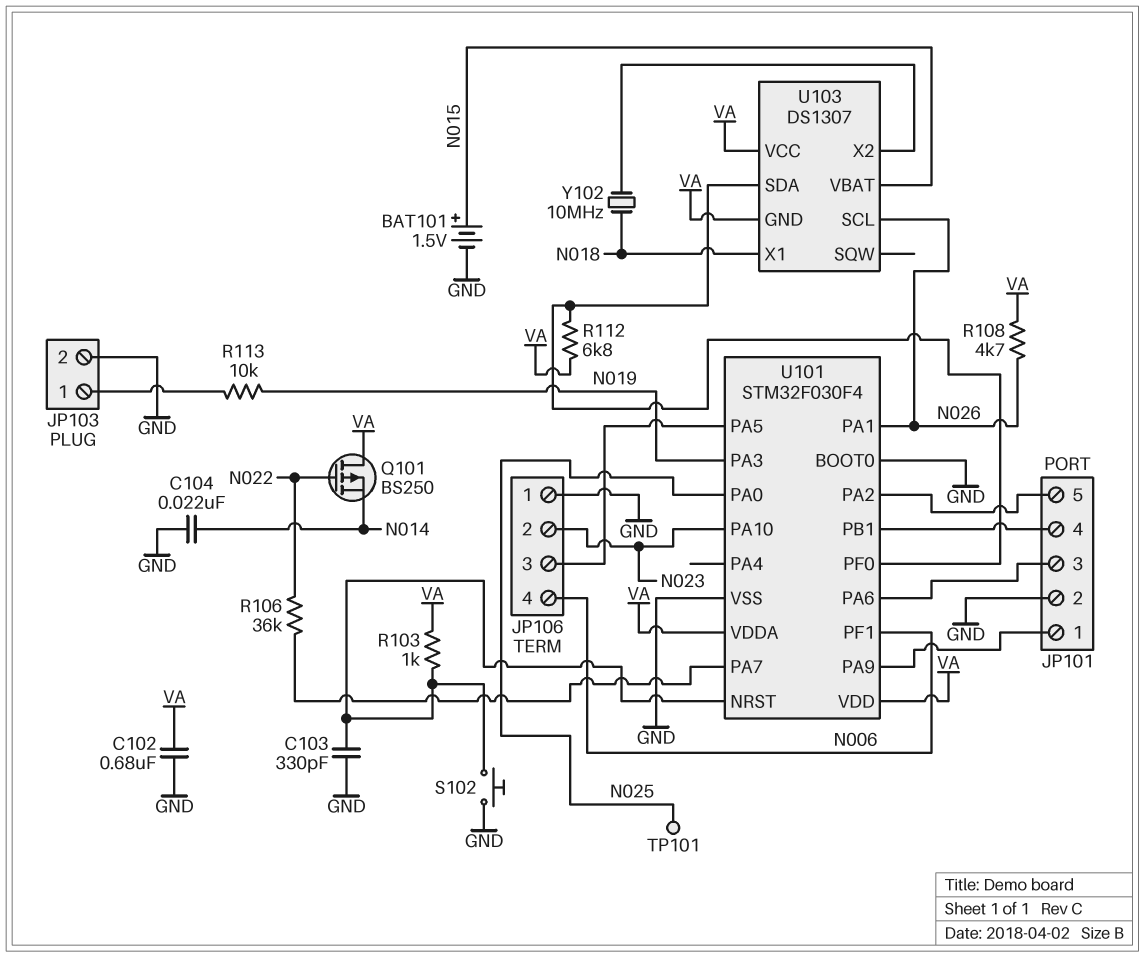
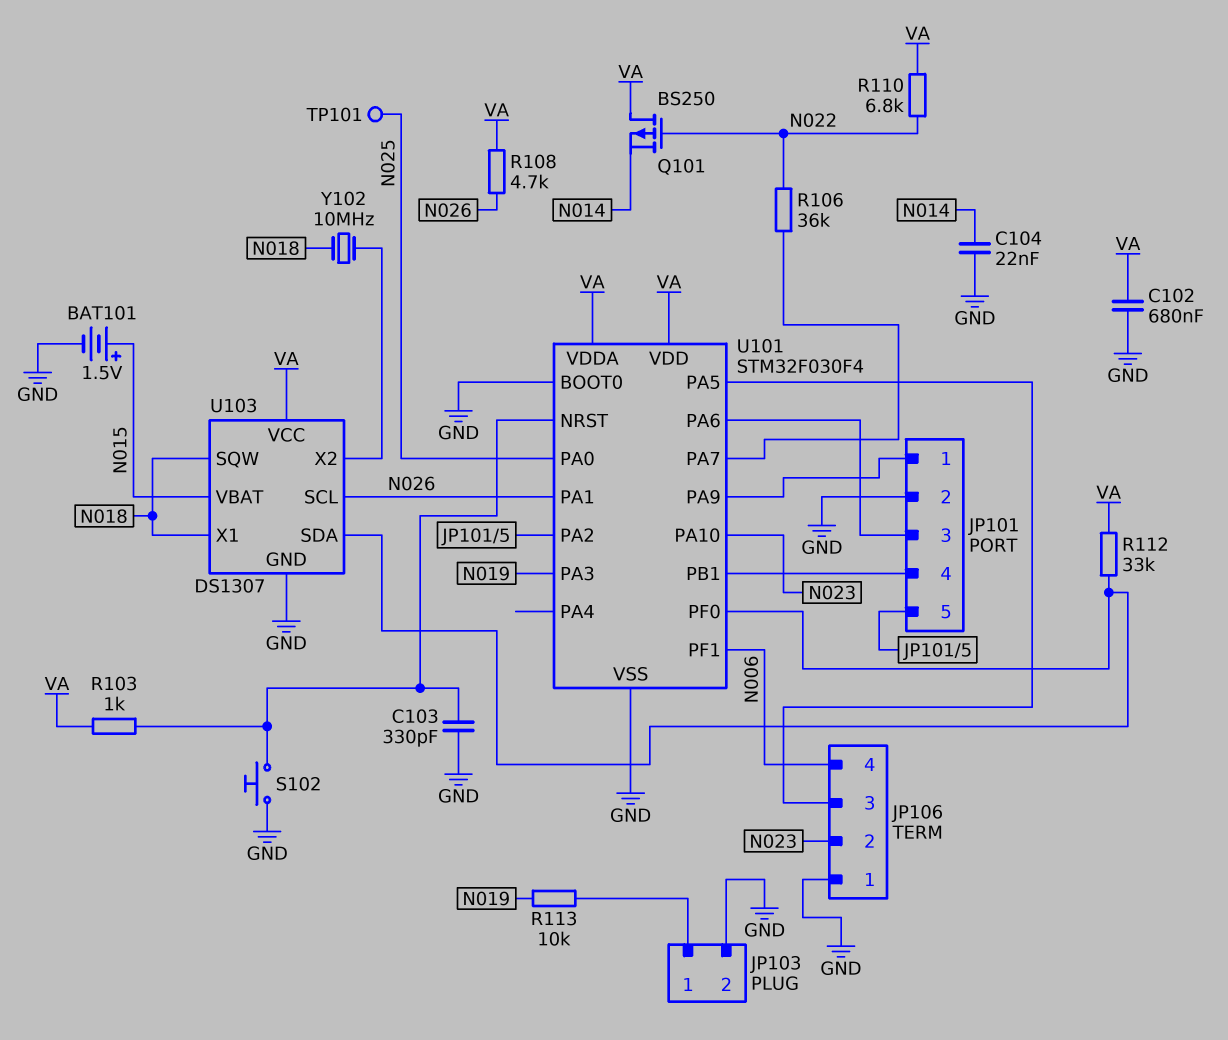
R110: none -> 6.8k (N022, VA)
R112: 6.8k (U101/PF0, VA) -> 33k (U101/PF0, VA)
U103 pin GND: VA -> GND
U103 pin SQW: none -> N018

